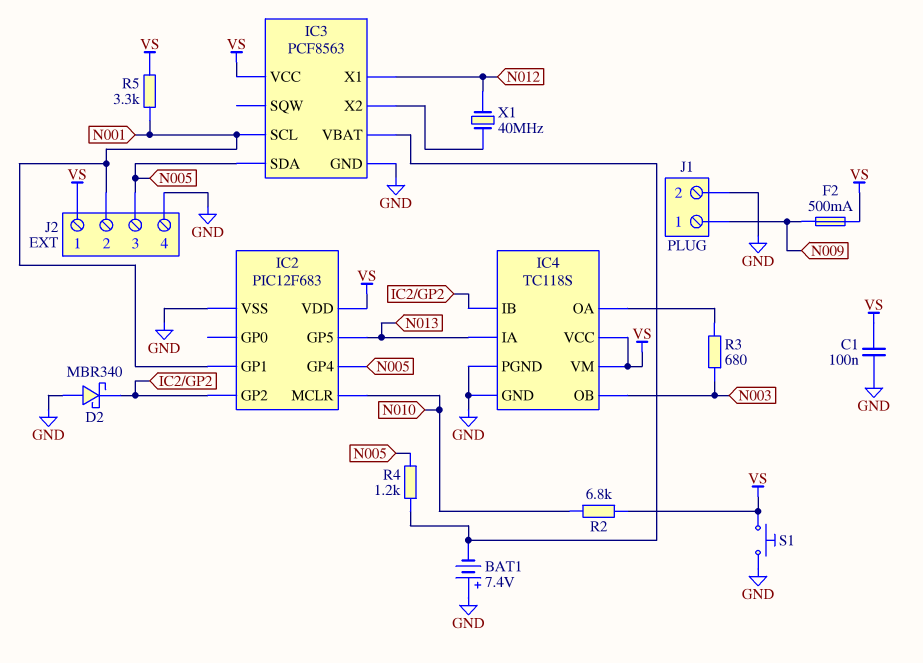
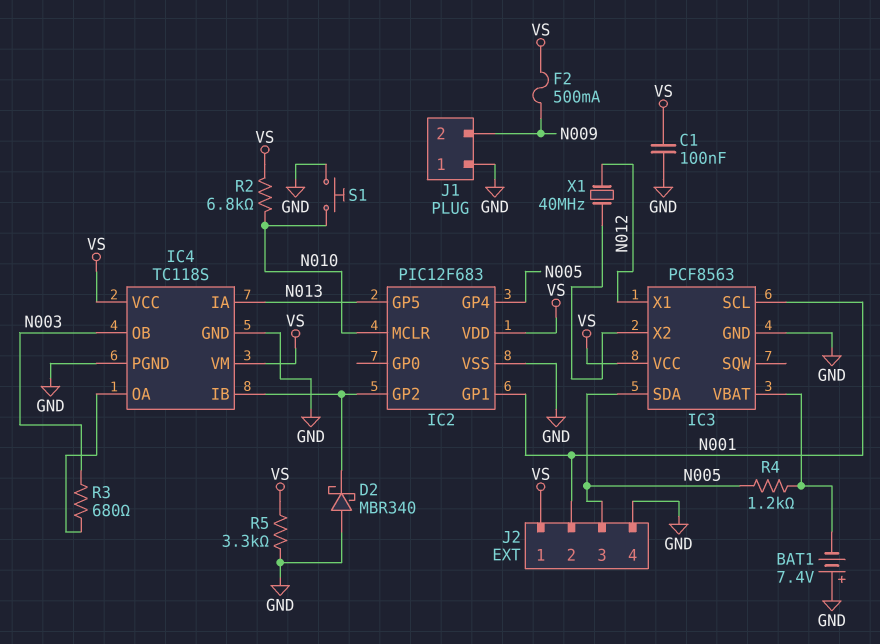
J1 pin 1: N009 -> GND
J1 pin 2: GND -> N009
R5: 3.3k (N001, VS) -> 3.3k (GND, VS)
S1: button (GND, VS) -> button (GND, N010)

